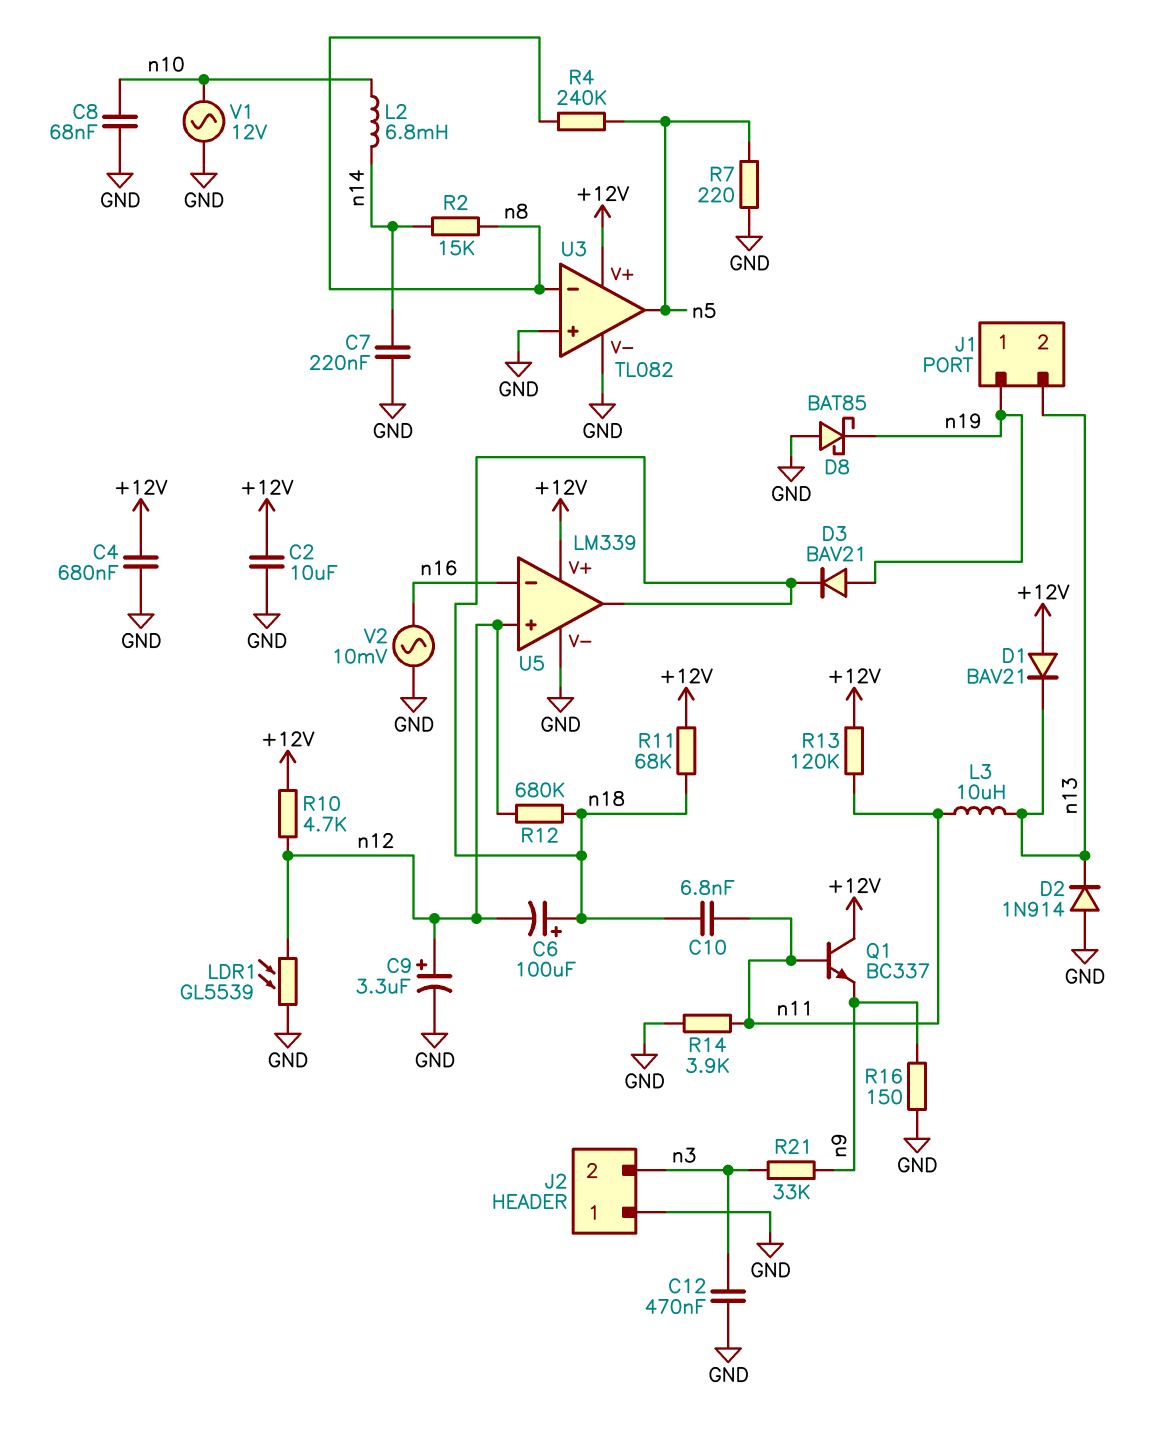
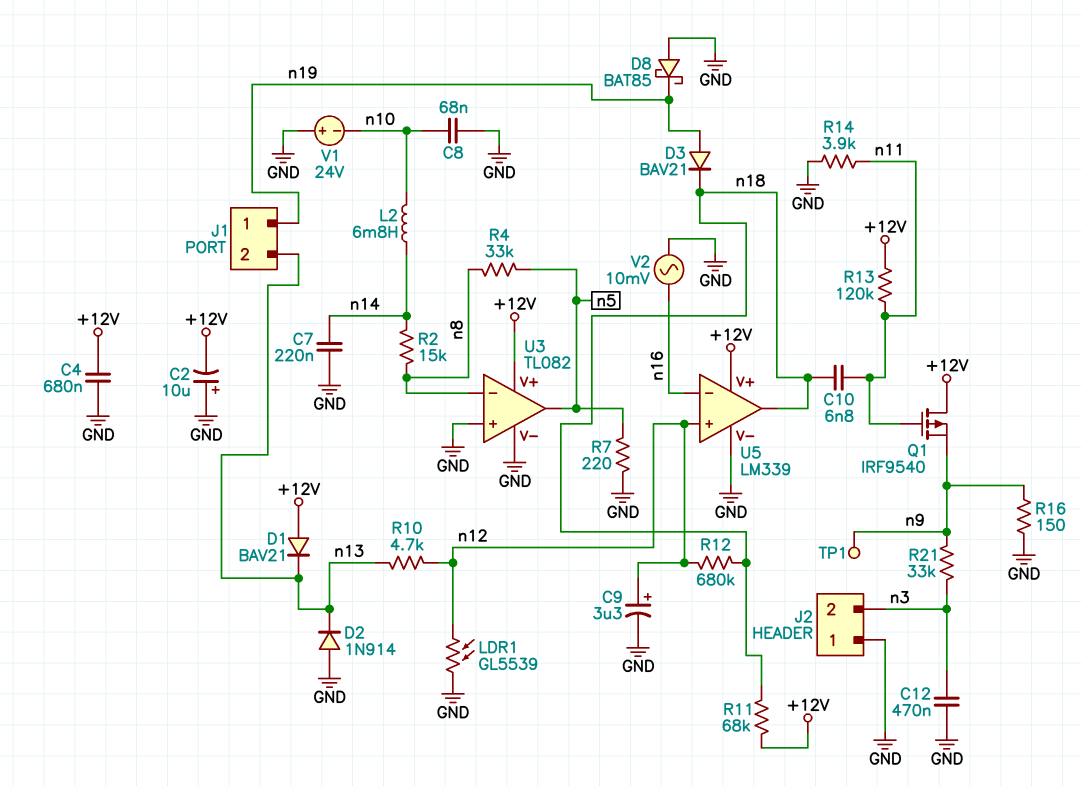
C2: 10uF (+12V, GND) -> 10uF (plus GND, minus +12V)
C6: 100uF (plus n18, minus n12) -> none
L3: 10uH (n11, n13) -> none
Q1: NPN BC337 (B n11, C +12V, E n9) -> PMOS IRF9540 (G n11, D +12V, S n9)
R4: 240k (n5, n8) -> 33k (n5, n8)
R10: 4.7k (+12V, n12) -> 4.7k (n12, n13)
TP1: none -> test point (n9)
V1: AC 12V (GND, n10) -> 24V (plus GND, minus n10)

